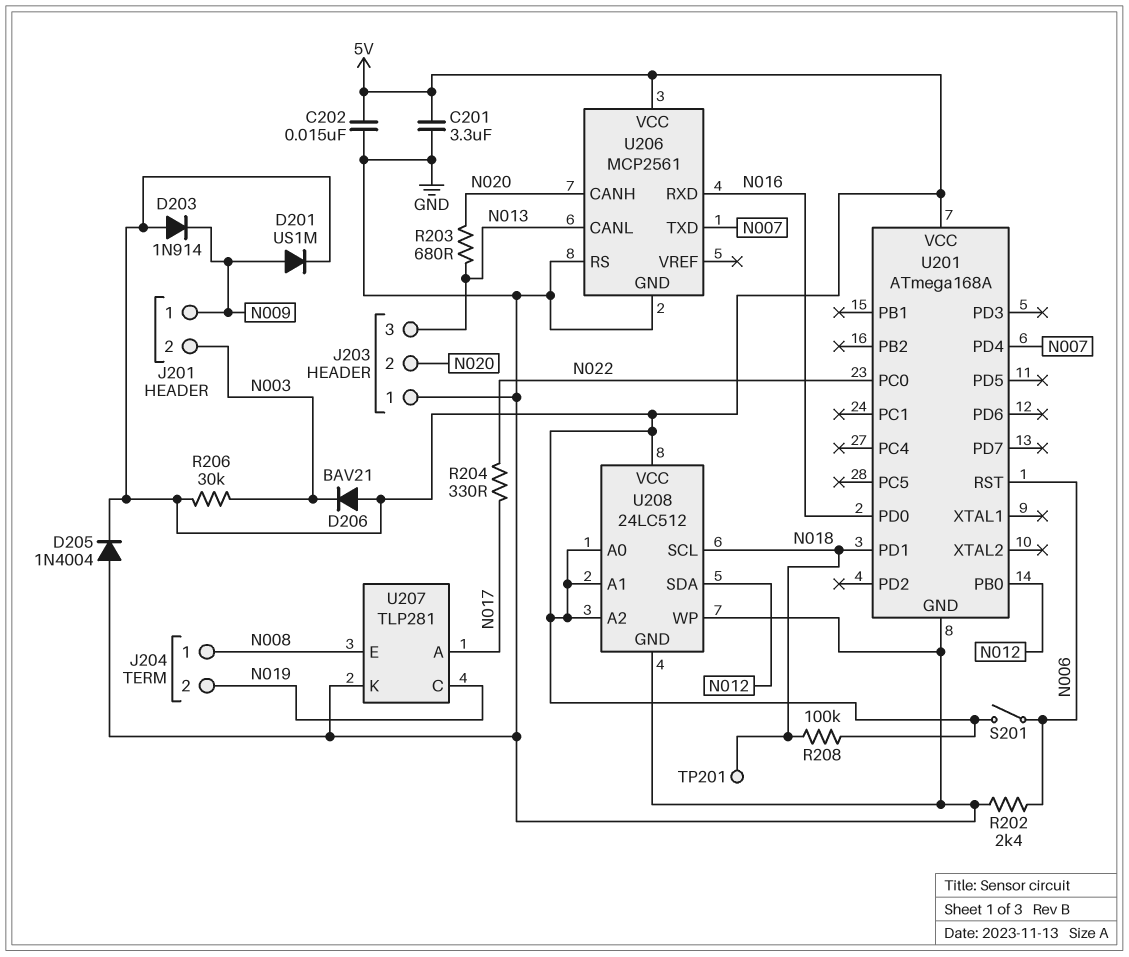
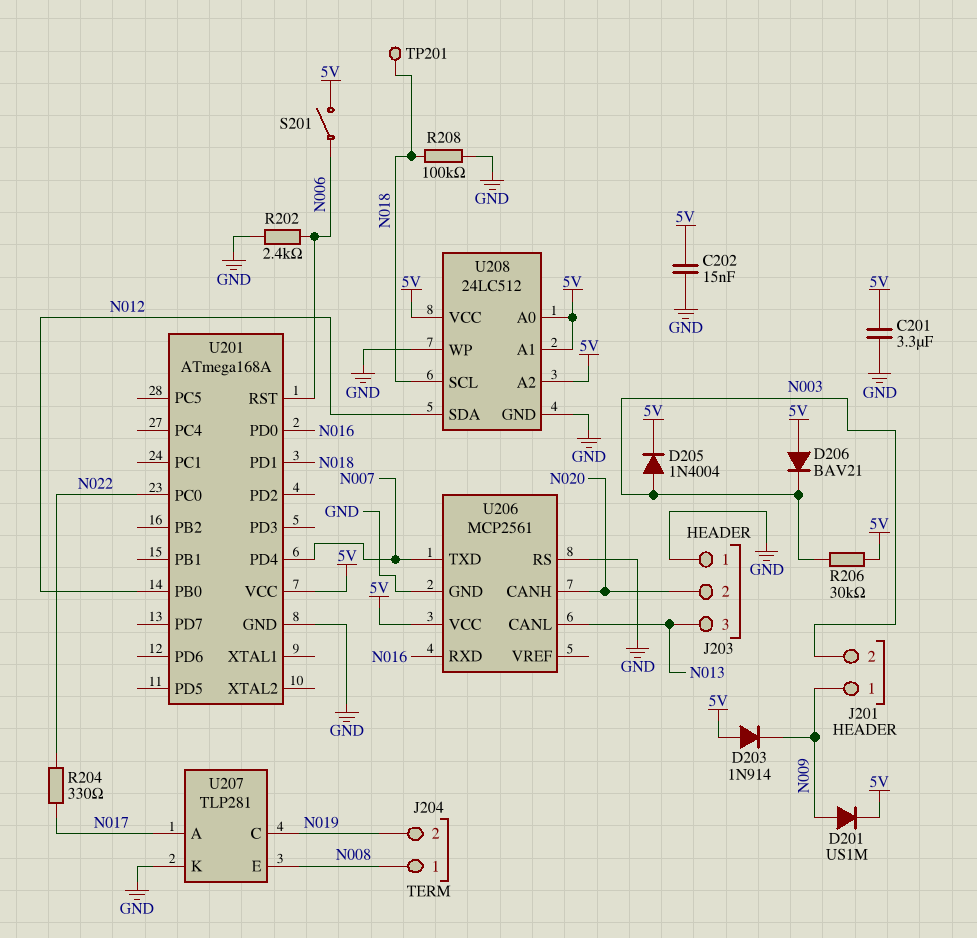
D205: diode 1N4004 (A GND, K 5V) -> diode 1N4004 (A N003, K 5V)
R203: 680 (N013, N020) -> none
R208: 100k (5V, N018) -> 100k (GND, N018)

